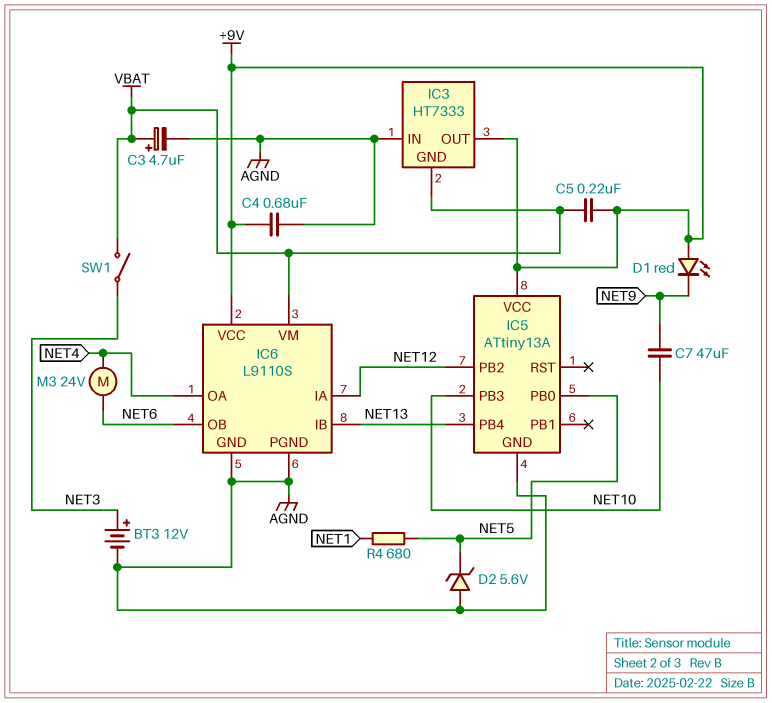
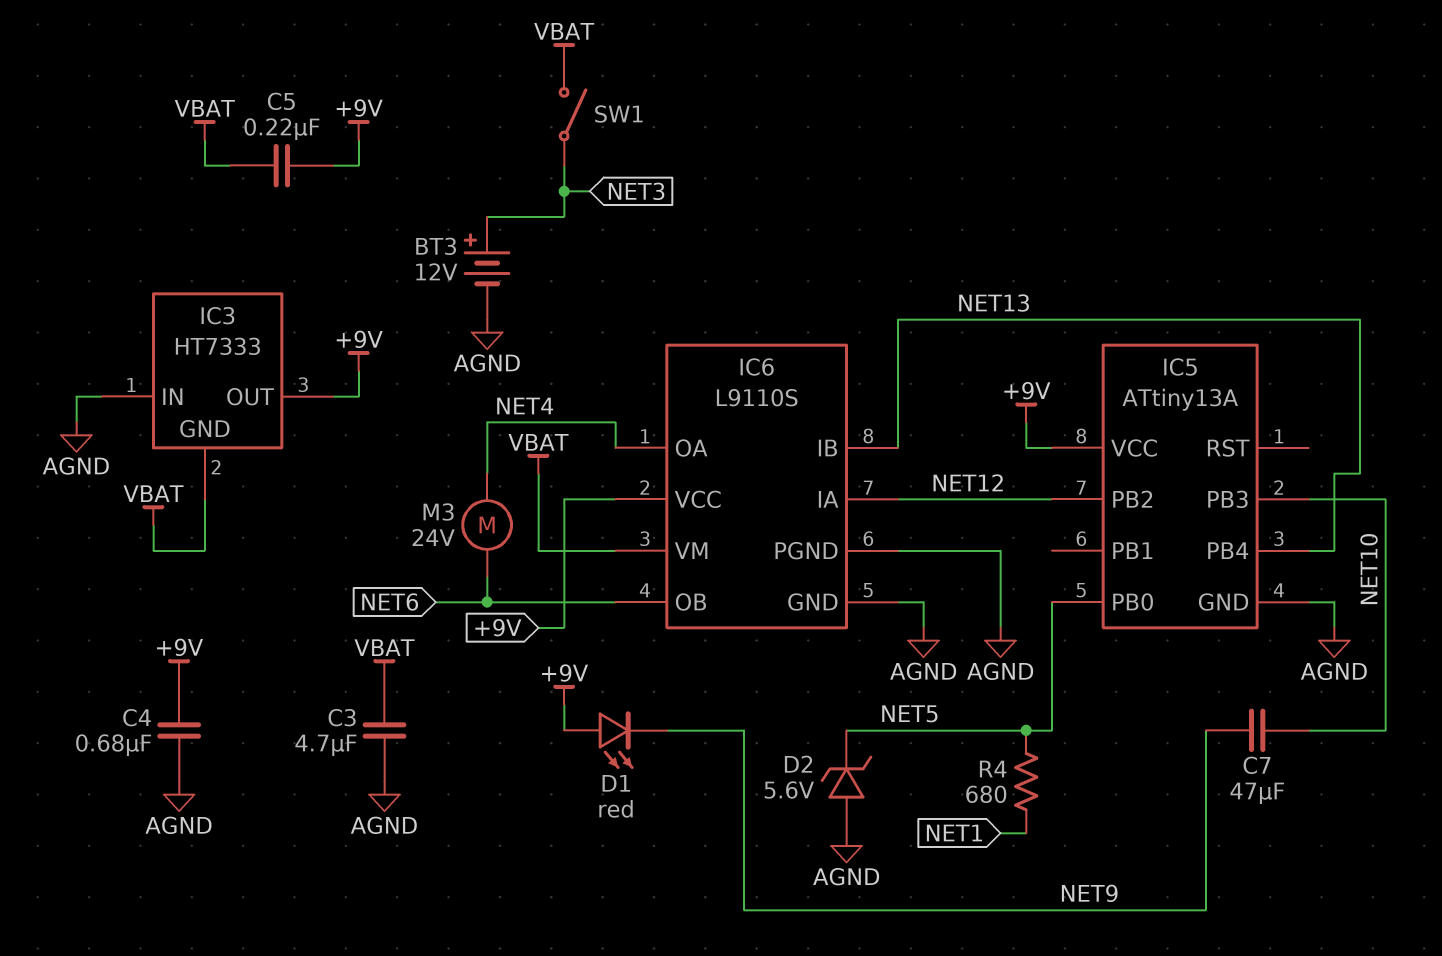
C3: 4.7uF (plus VBAT, minus AGND) -> 4.7uF (AGND, VBAT)

